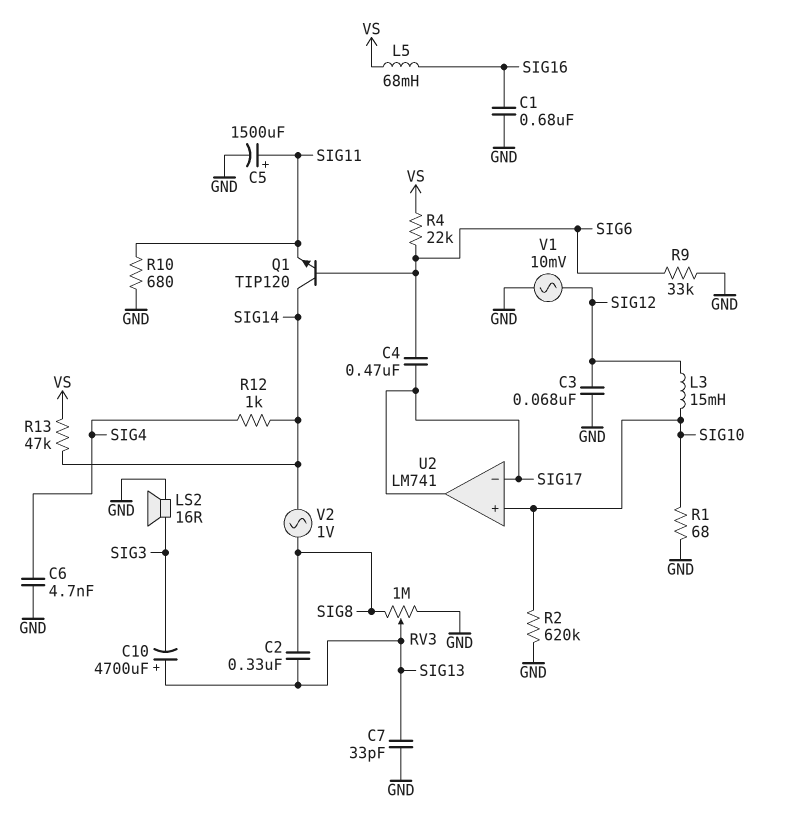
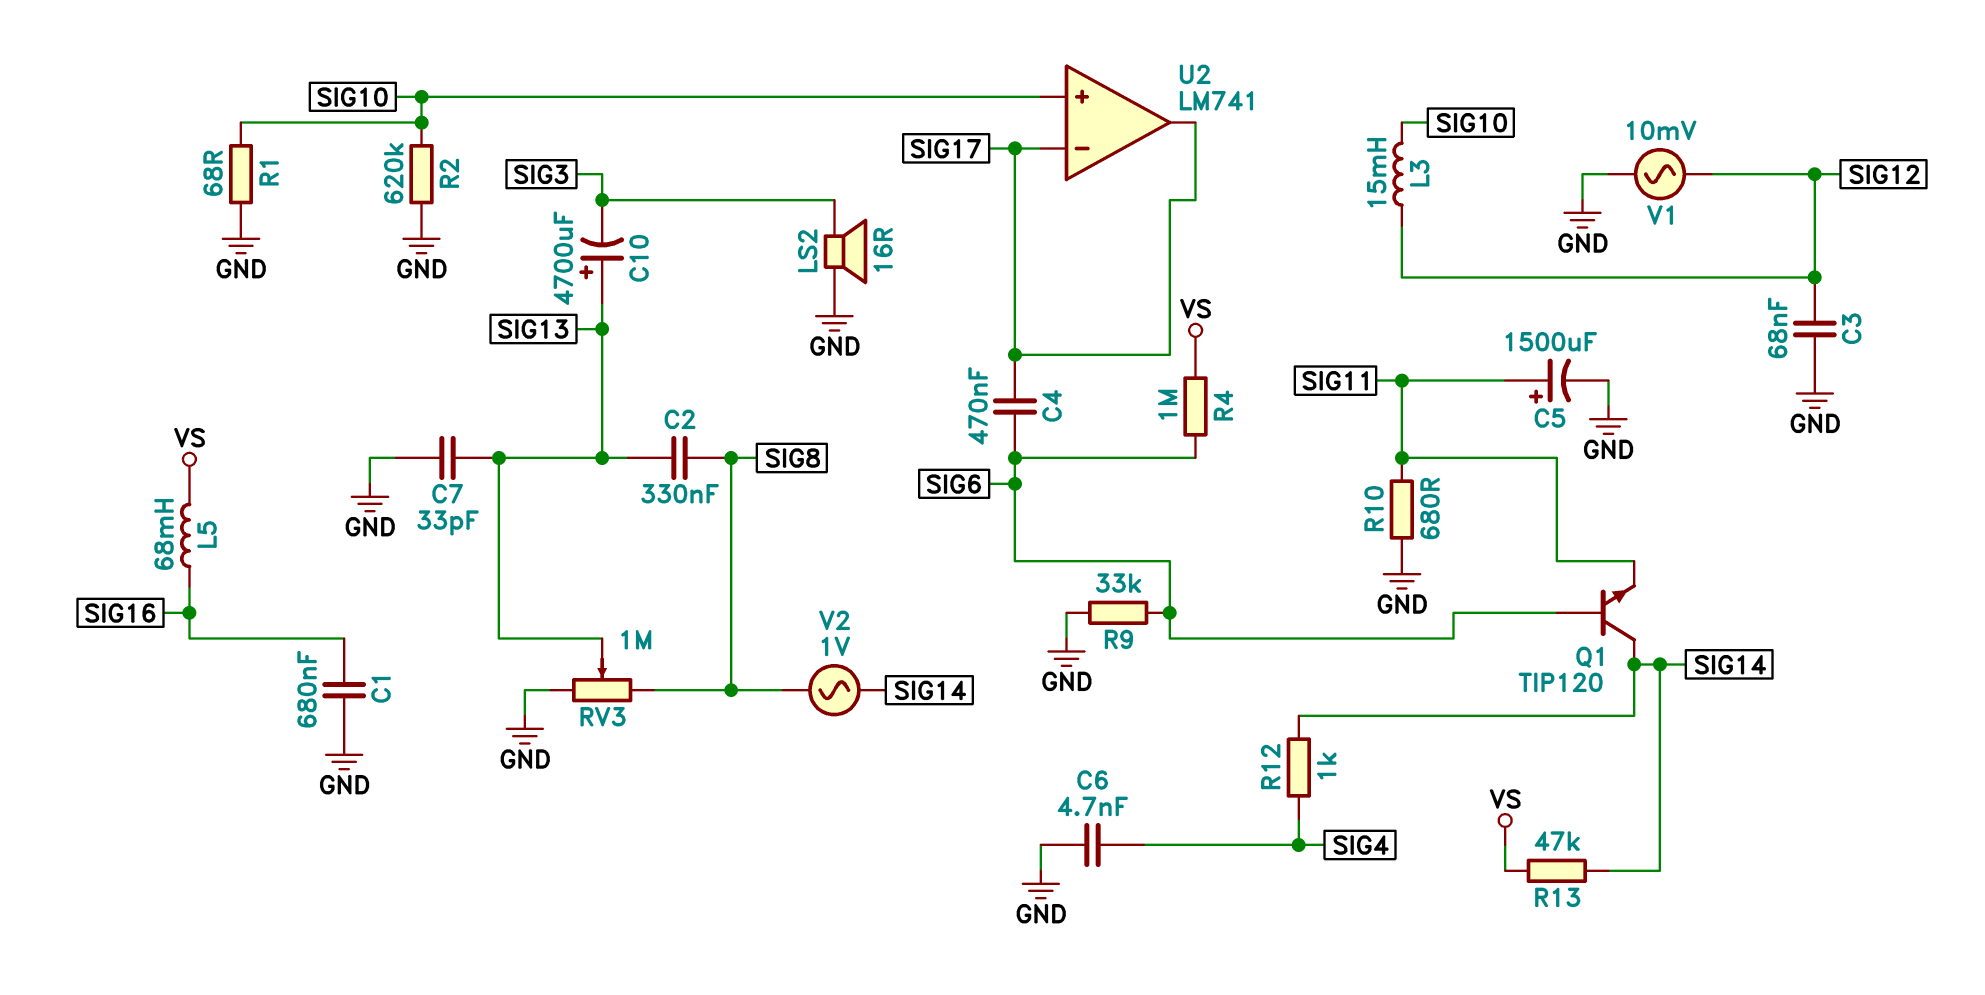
R4: 22k (SIG6, VS) -> 1M (SIG6, VS)

